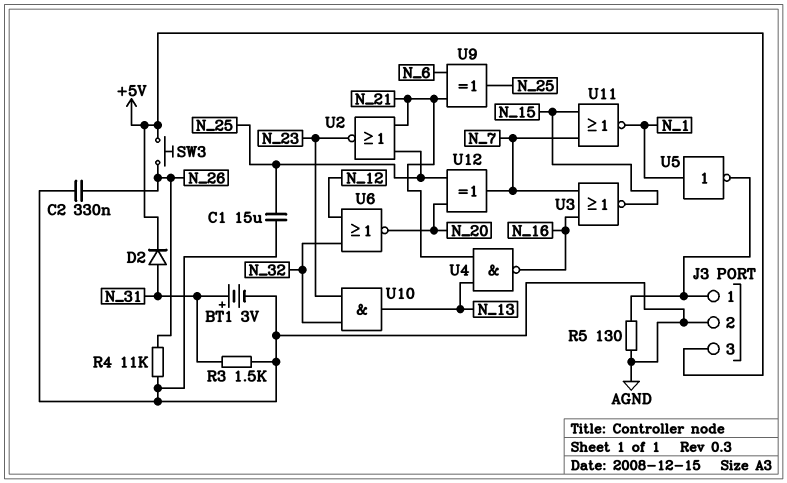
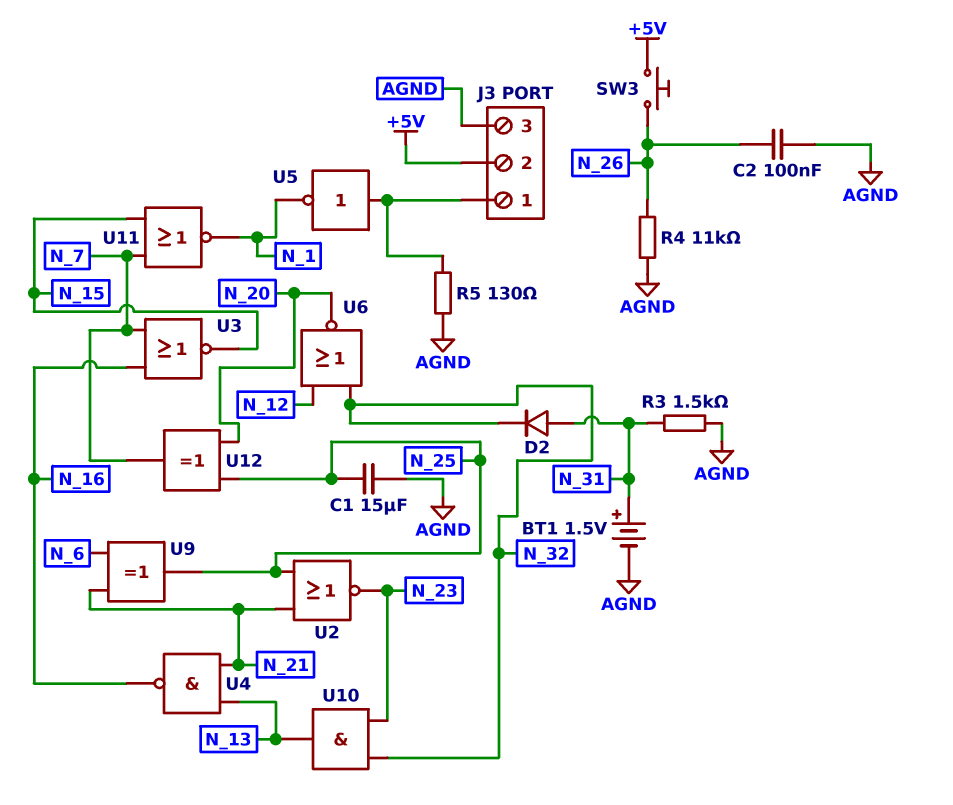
BT1: 3V (plus N_31, minus AGND) -> 1.5V (plus N_31, minus AGND)
C2: 330nF (AGND, N_26) -> 100nF (AGND, N_26)
D2: diode (A N_31, K +5V) -> diode (A N_31, K N_32)
J3 pin 2: AGND -> +5V
J3 pin 3: +5V -> AGND
U5: NOT (in N_1, out J3/1) -> NOT (in J3/1, out N_1)

